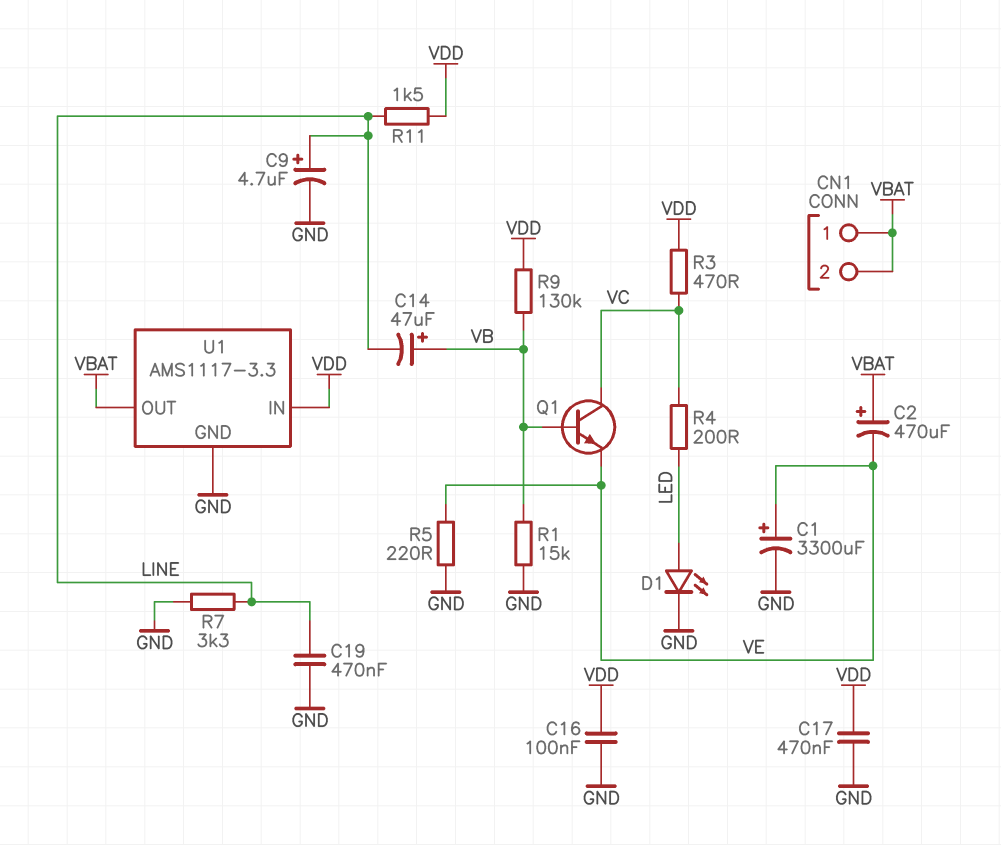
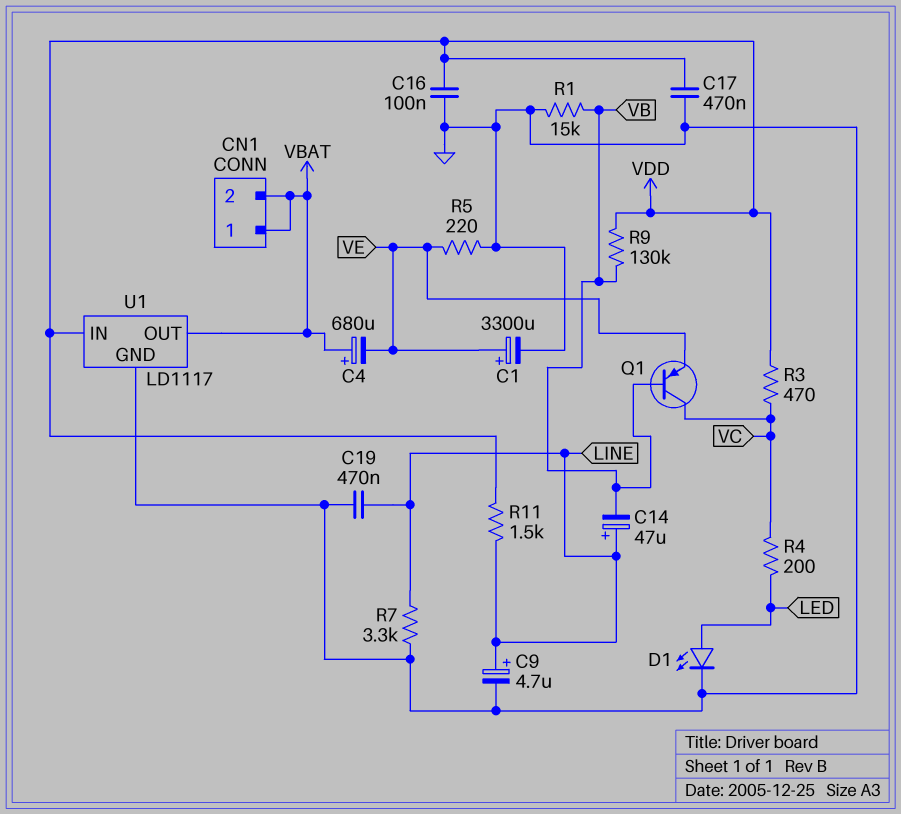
C2: 470uF (plus VBAT, minus VE) -> none
C4: none -> 680uF (plus VBAT, minus VE)
C14: 47uF (plus VB, minus LINE) -> 47uF (plus LINE, minus VB)
Q1: NPN (B VB, C VC, E VE) -> PNP (B VB, C VC, E VE)
U1: AMS1117-3.3 -> LD1117

